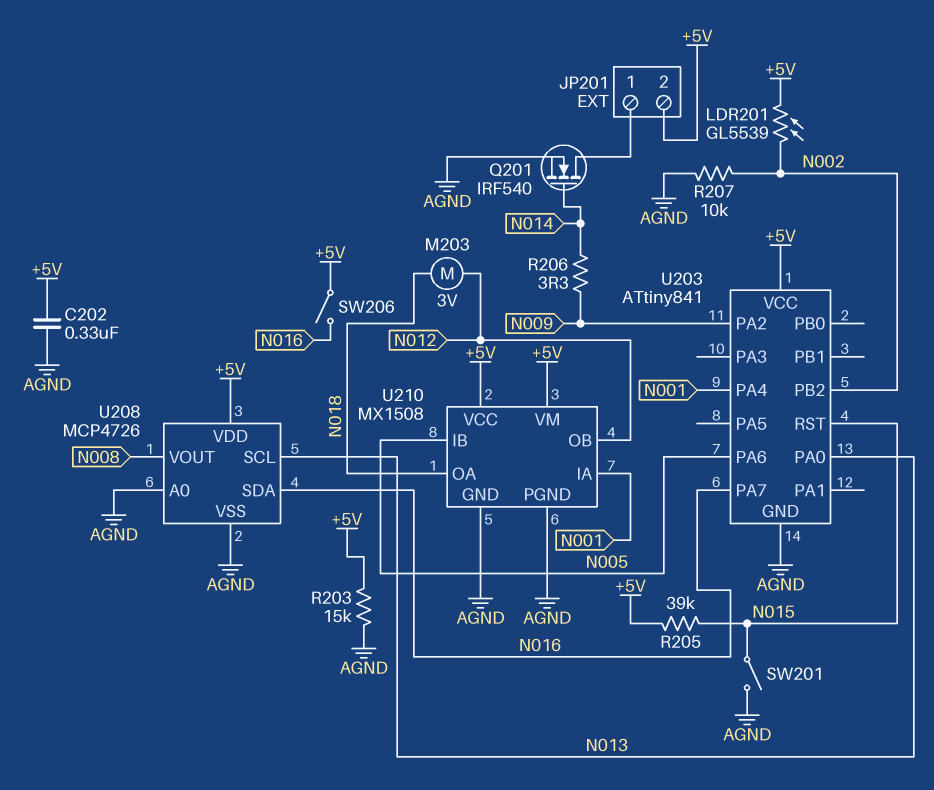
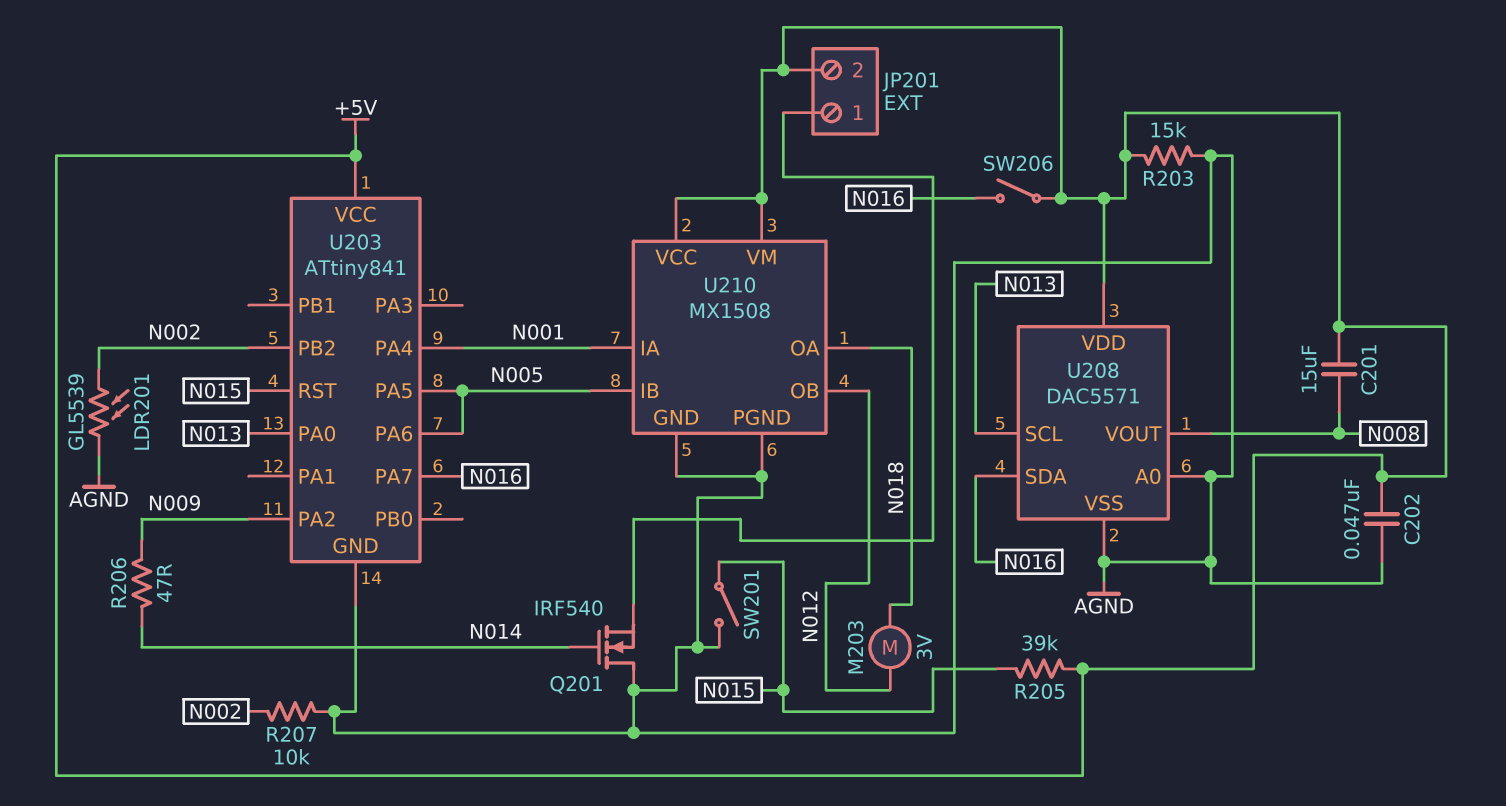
C201: none -> 15uF (+5V, N008)
C202: 330nF (+5V, AGND) -> 47nF (+5V, AGND)
LDR201: GL5539 (+5V, N002) -> GL5539 (AGND, N002)
Q201: NMOS IRF540 (G N014, D JP201/1, S AGND) -> NMOS IRF540 (G N014, D AGND, S JP201/1)
R206: 3.3 (N009, N014) -> 47 (N009, N014)
U203 pin PA5: none -> N005
U208: MCP4726 -> DAC5571

